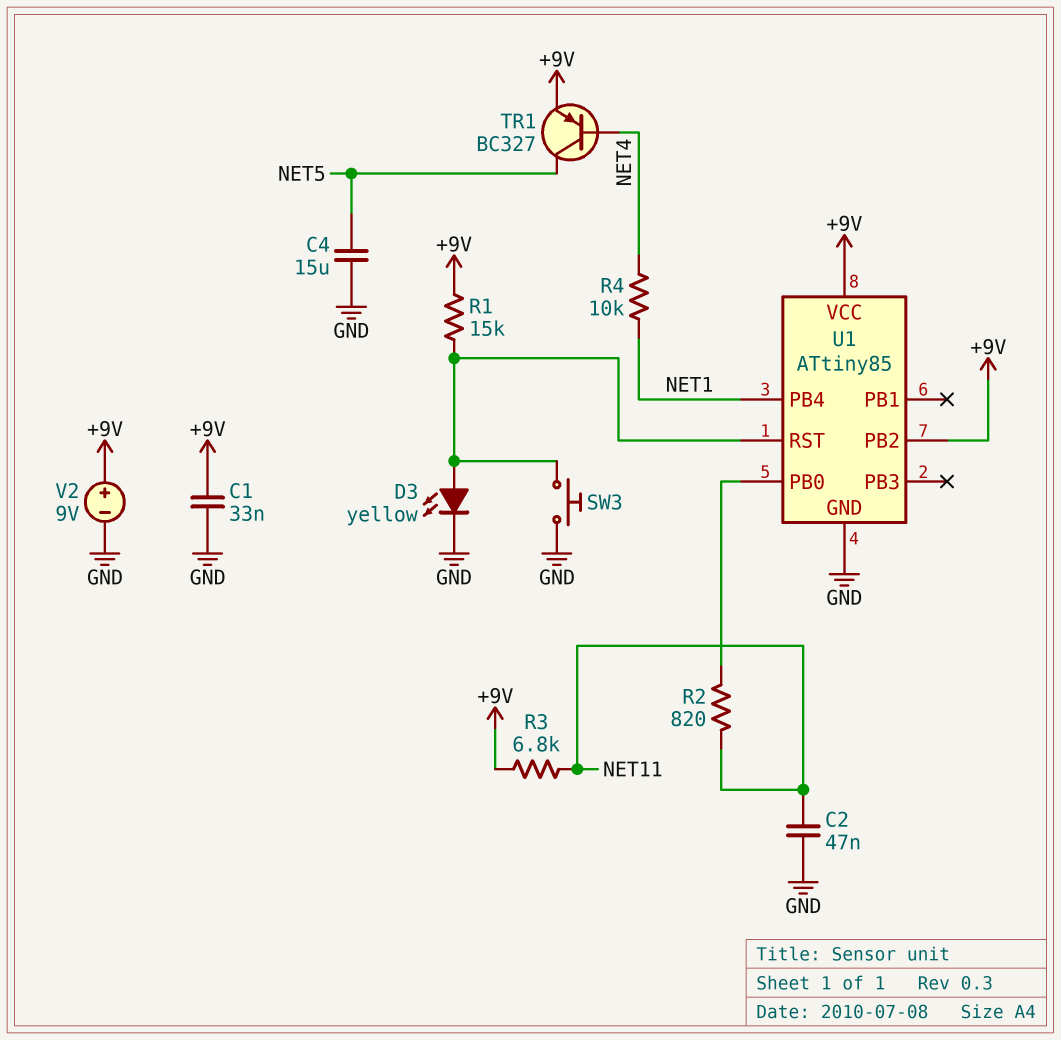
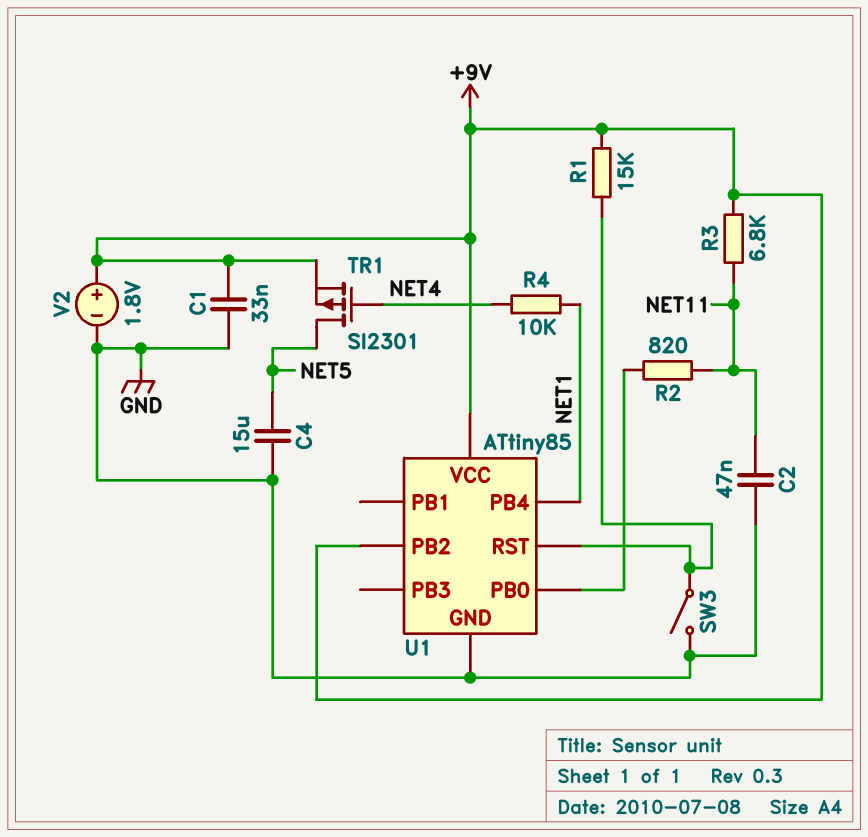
D3: LED yellow (A U1/RST, K GND) -> none
SW3: button (GND, U1/RST) -> switch (GND, U1/RST)
TR1: PNP BC327 (B NET4, C NET5, E +9V) -> PMOS SI2301 (G NET4, D NET5, S +9V)
V2: 9V (plus +9V, minus GND) -> 1.8V (plus +9V, minus GND)

